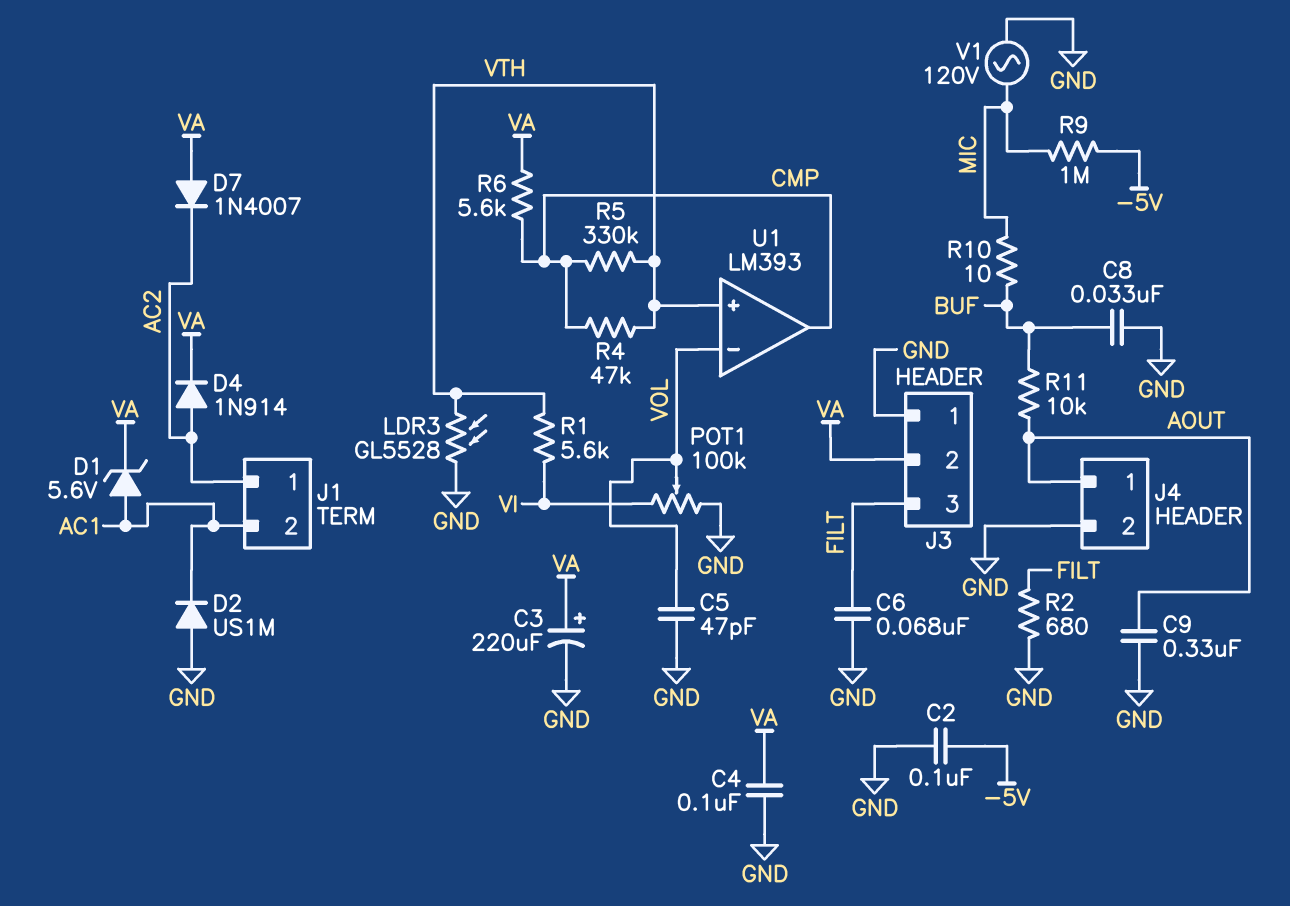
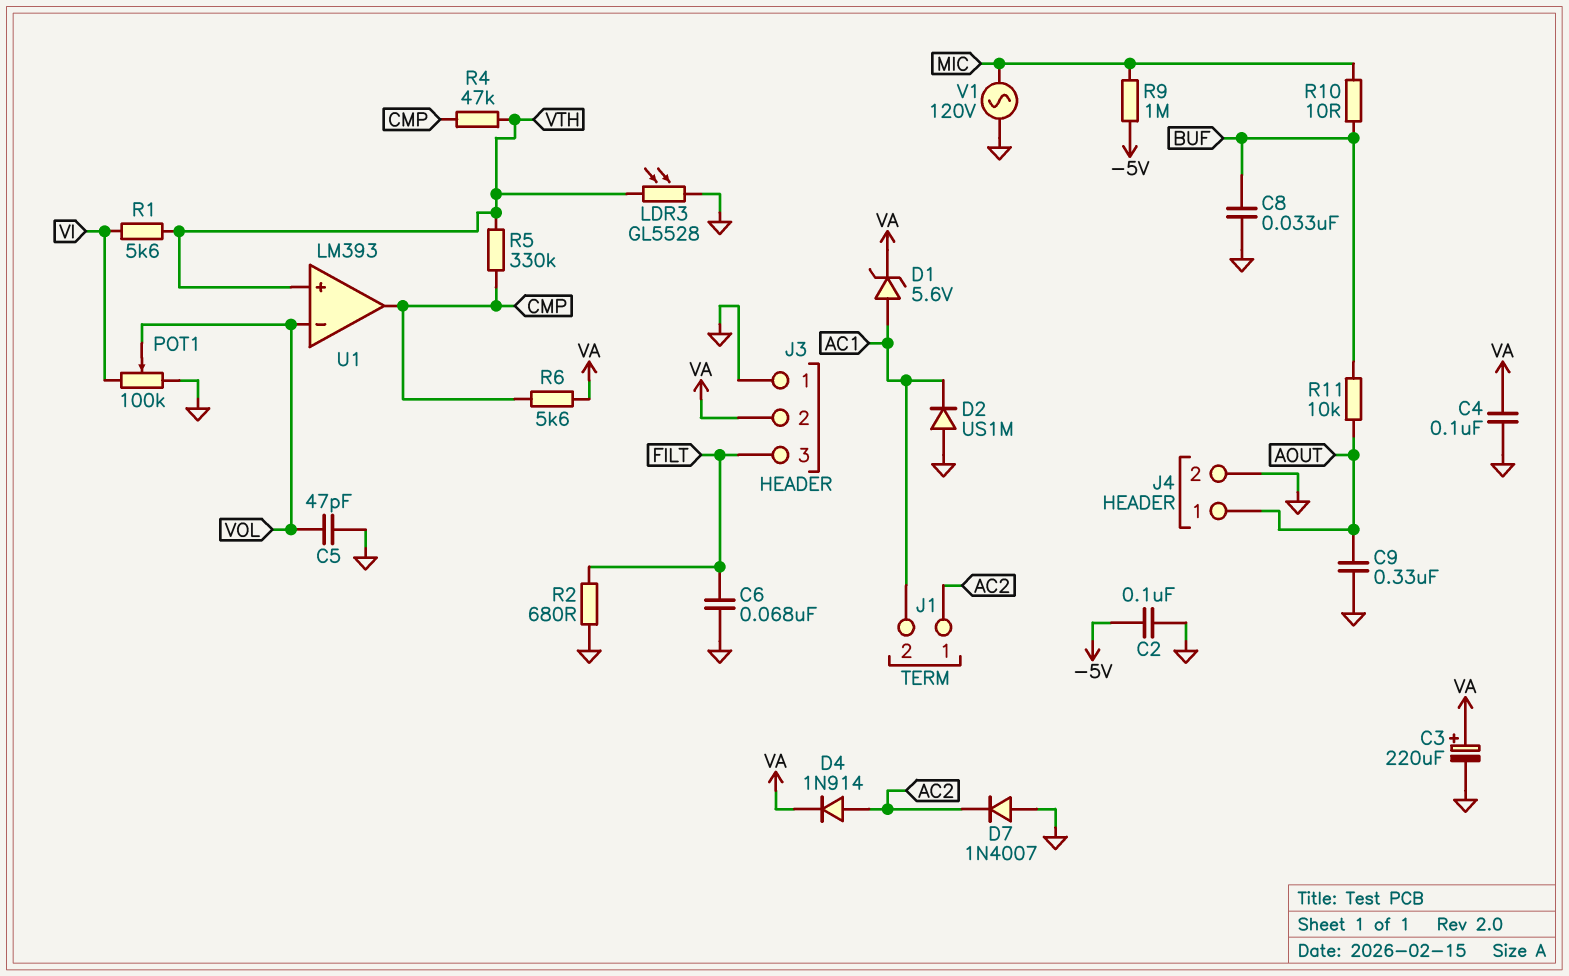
D7: diode 1N4007 (A VA, K AC2) -> diode 1N4007 (A GND, K AC2)

